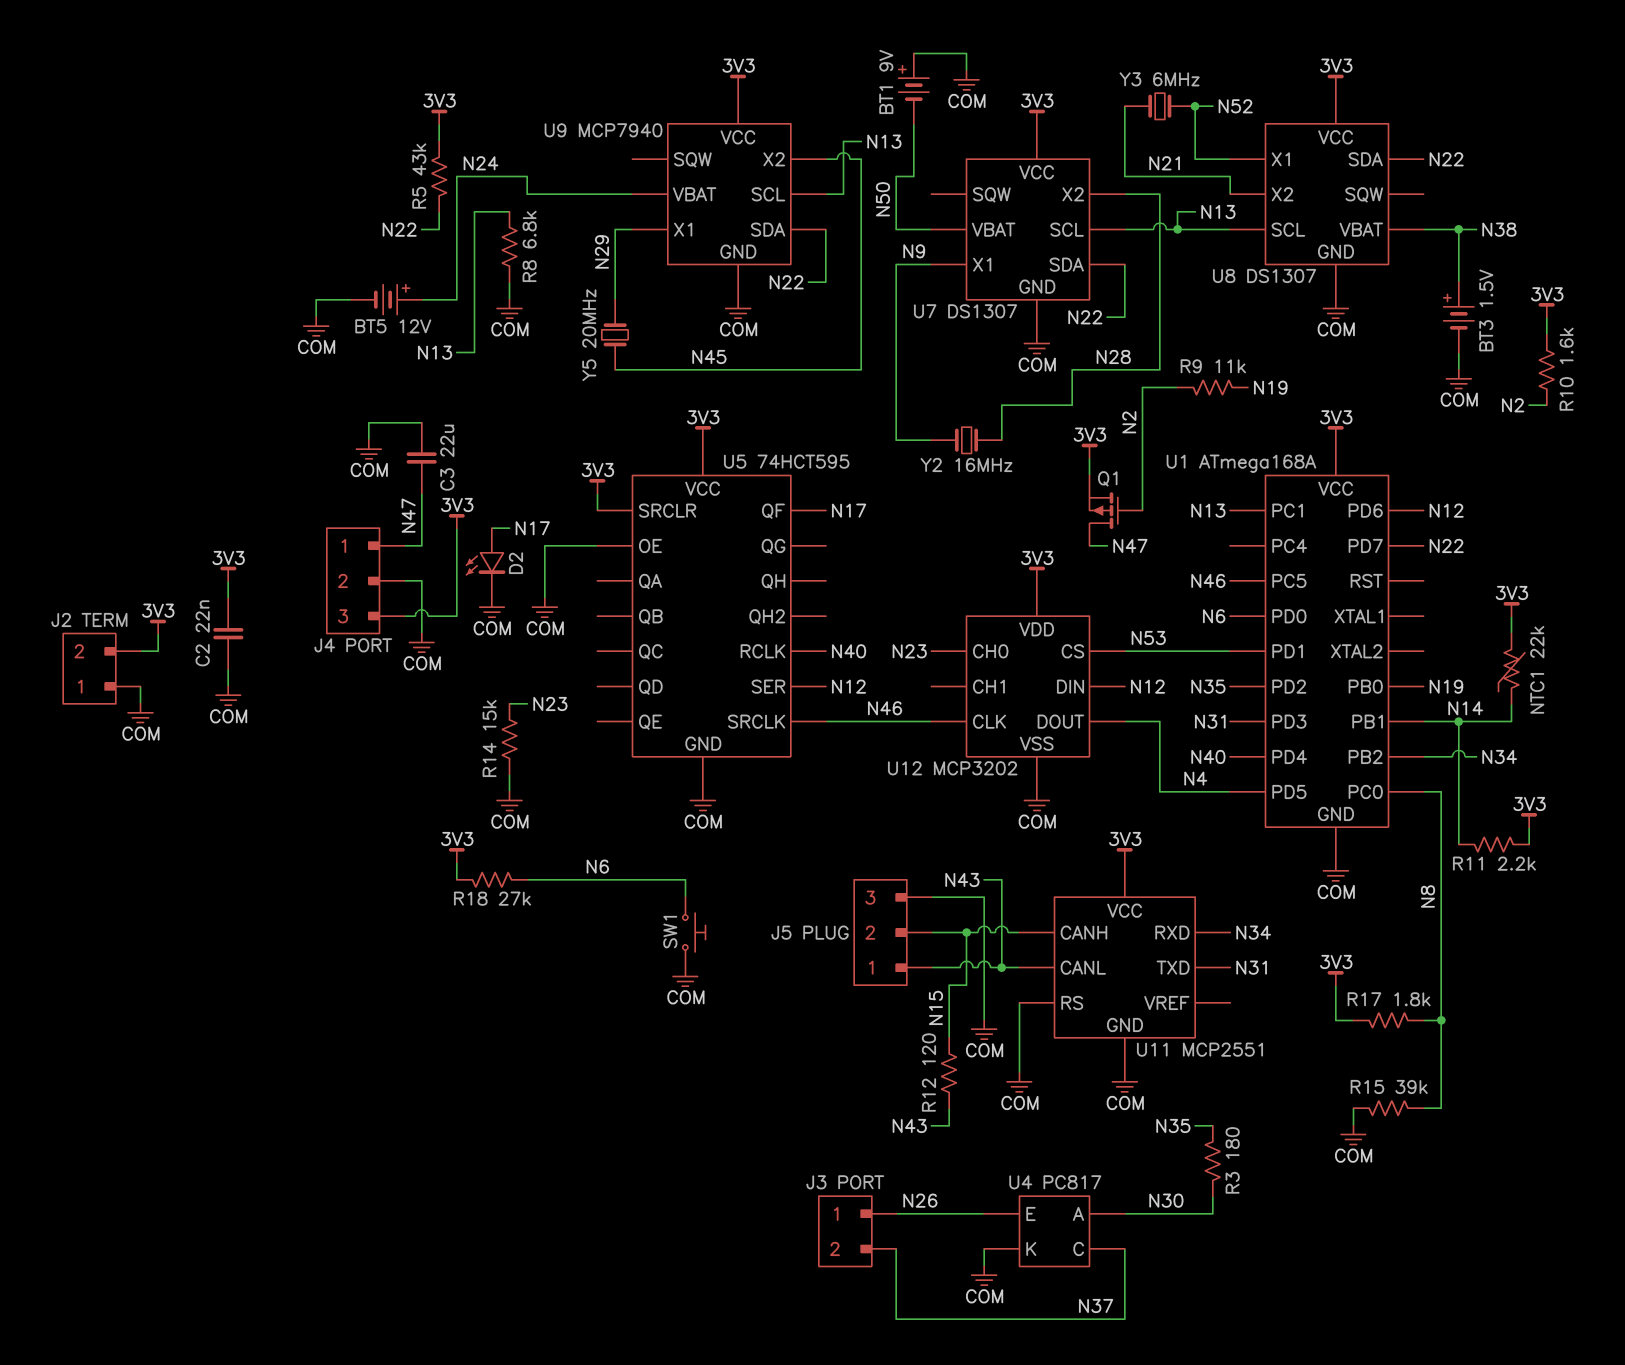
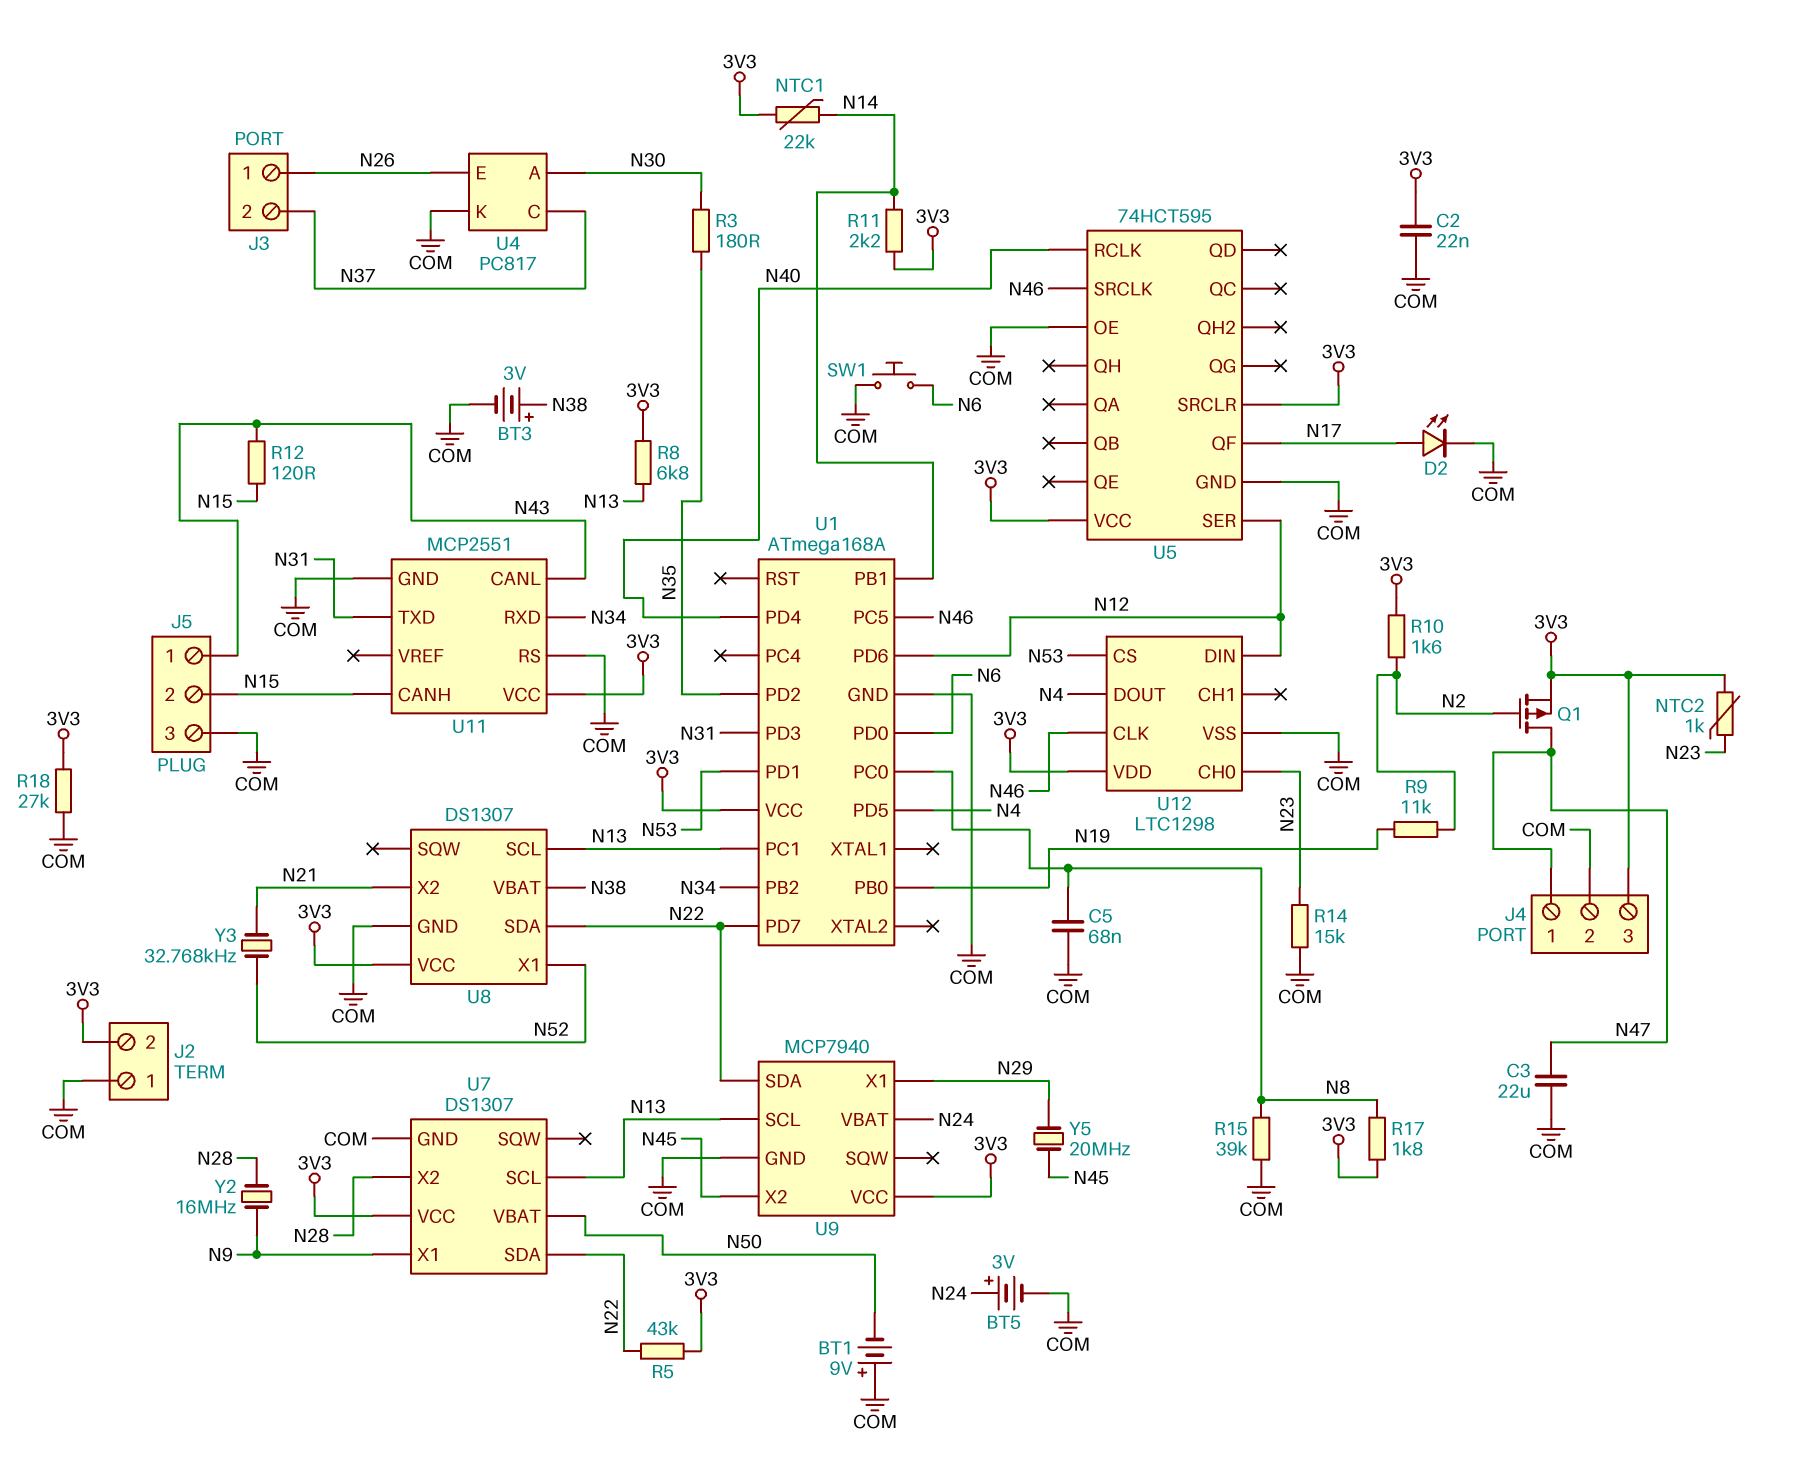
BT3: 1.5V (plus N38, minus COM) -> 3V (plus N38, minus COM)
BT5: 12V (plus N24, minus COM) -> 3V (plus N24, minus COM)
C5: none -> 68nF (COM, N8)
NTC2: none -> 1k (3V3, N23)
R8: 6.8k (COM, N13) -> 6.8k (3V3, N13)
R18: 27k (3V3, N6) -> 27k (3V3, COM)
U12: MCP3202 -> LTC1298
Y3: 6MHz (N21, N52) -> 32.768kHz (N21, N52)

